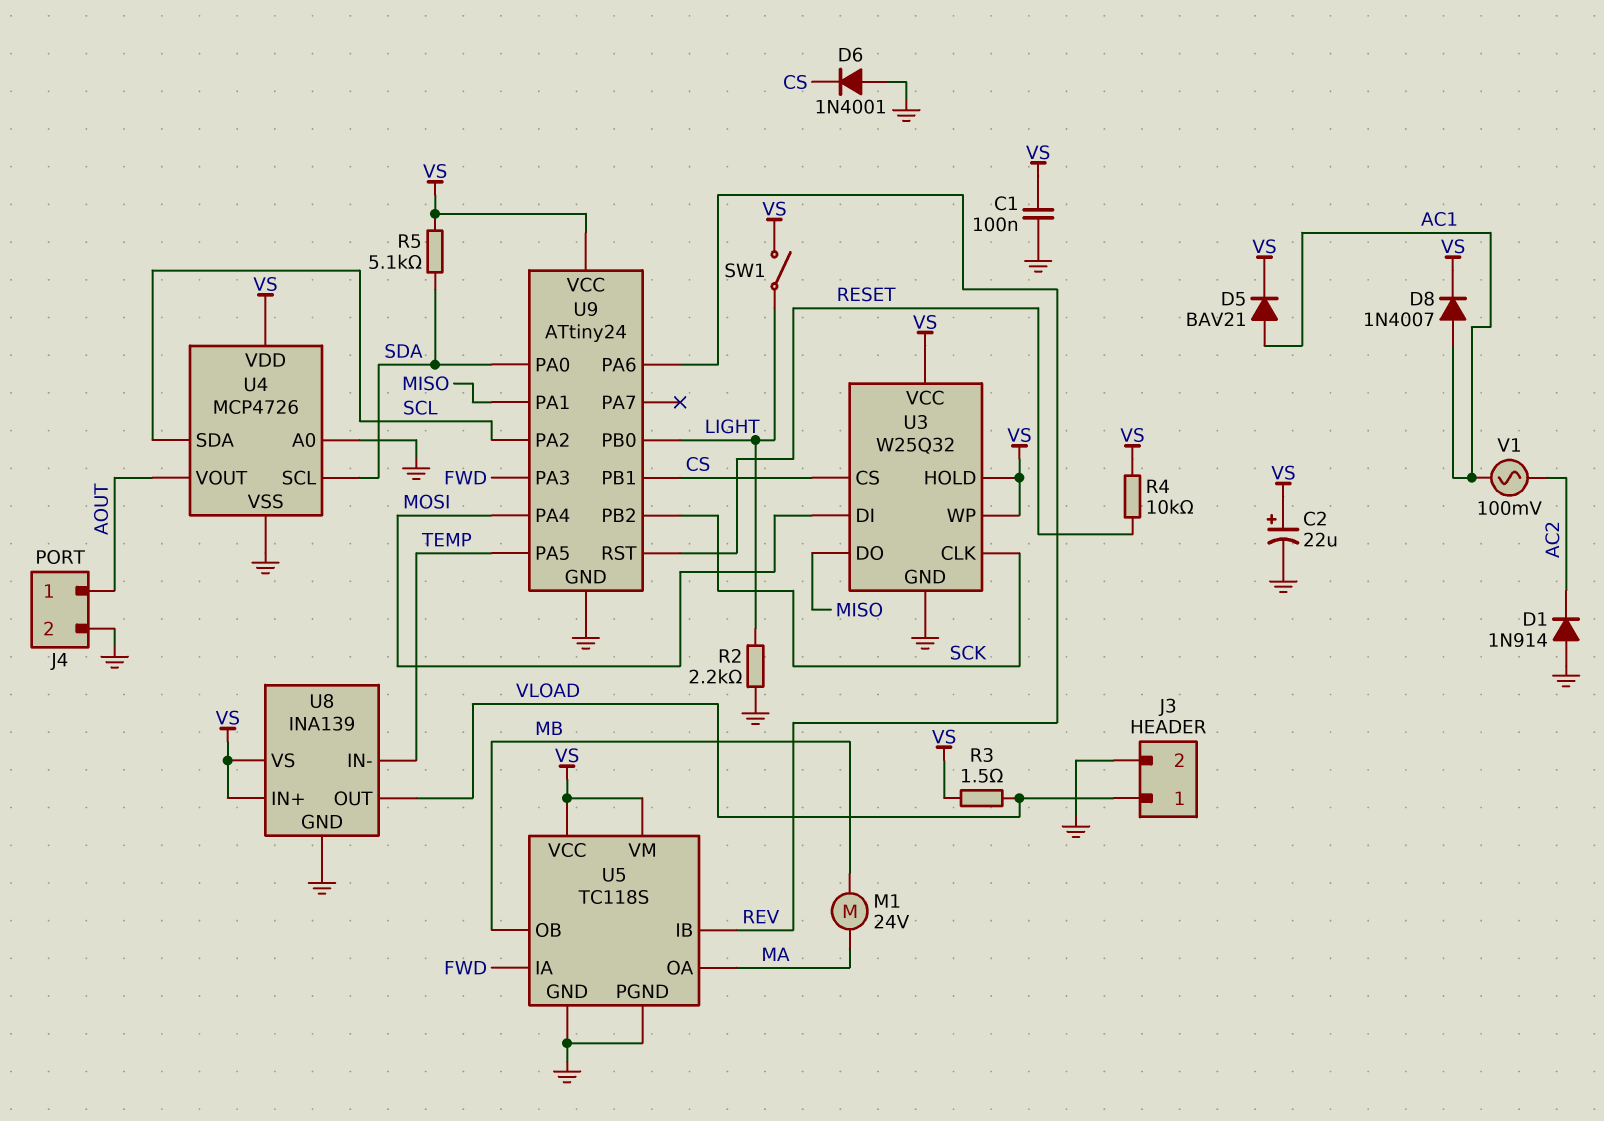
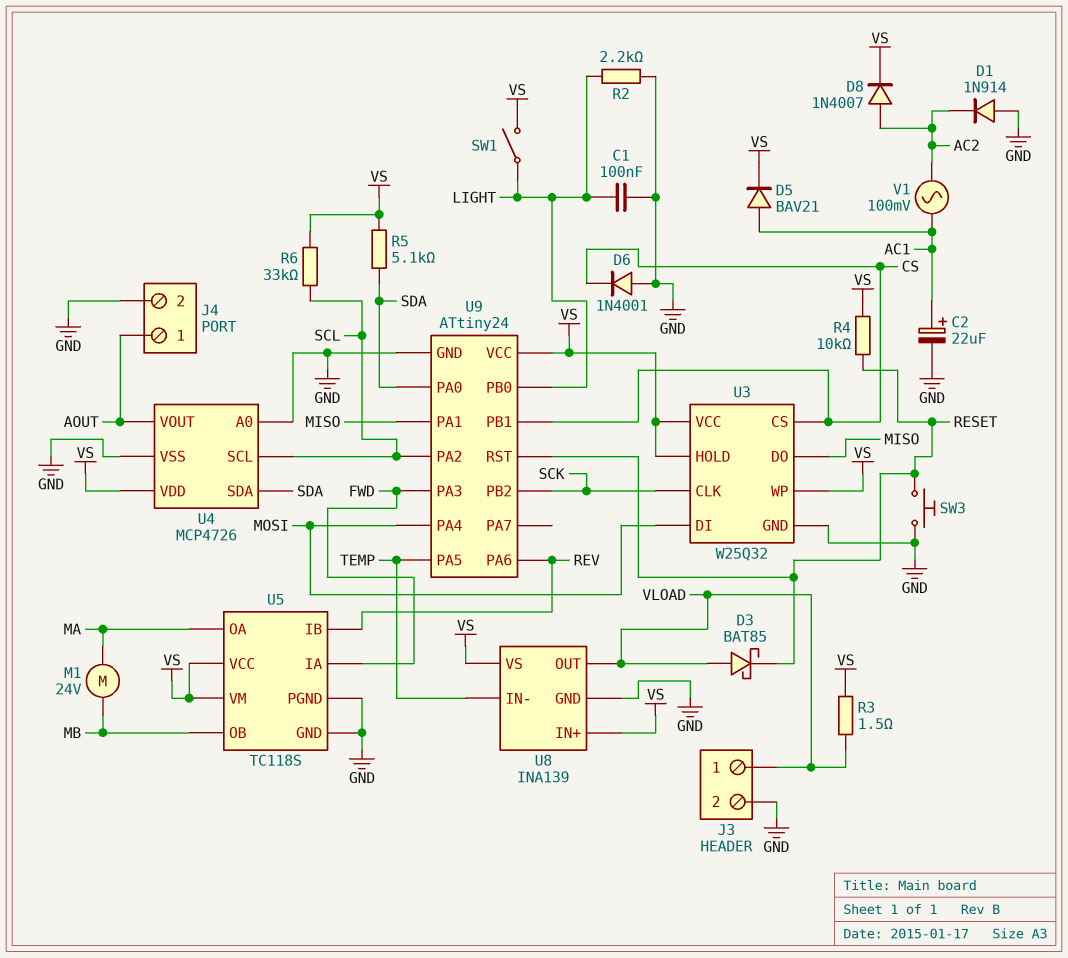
C1: 100nF (GND, VS) -> 100nF (GND, LIGHT)
C2: 22uF (plus VS, minus GND) -> 22uF (plus AC1, minus GND)
D3: none -> schottky BAT85 (A VLOAD, K RESET)
D8: diode 1N4007 (A AC1, K VS) -> diode 1N4007 (A AC2, K VS)
R6: none -> 33k (SCL, VS)
SW3: none -> button (GND, RESET)
U4 pin SCL: SDA -> SCL
U4 pin SDA: SCL -> SDA

